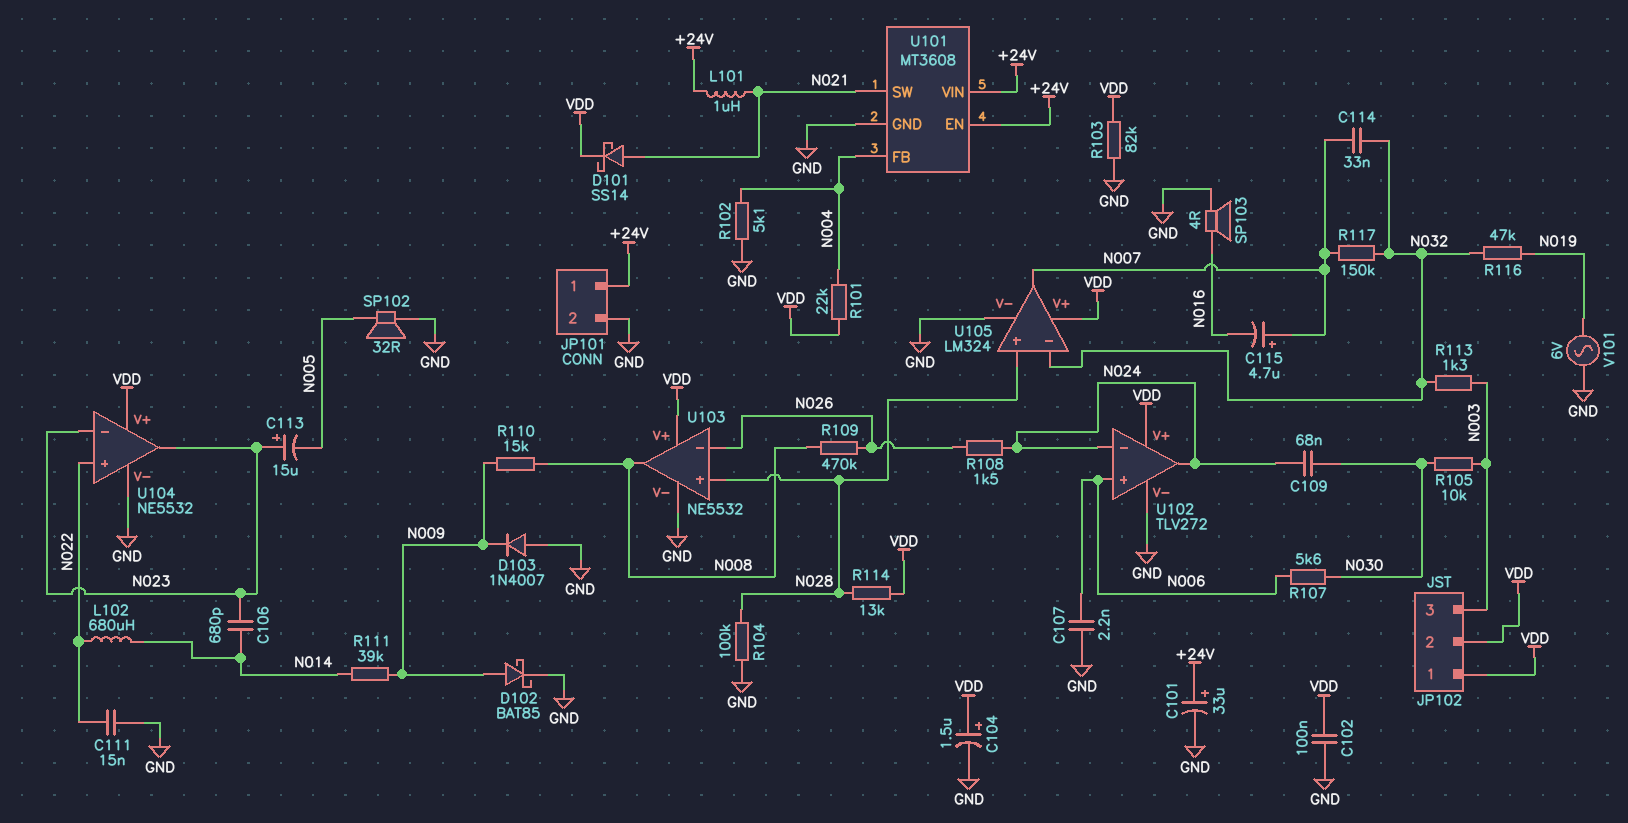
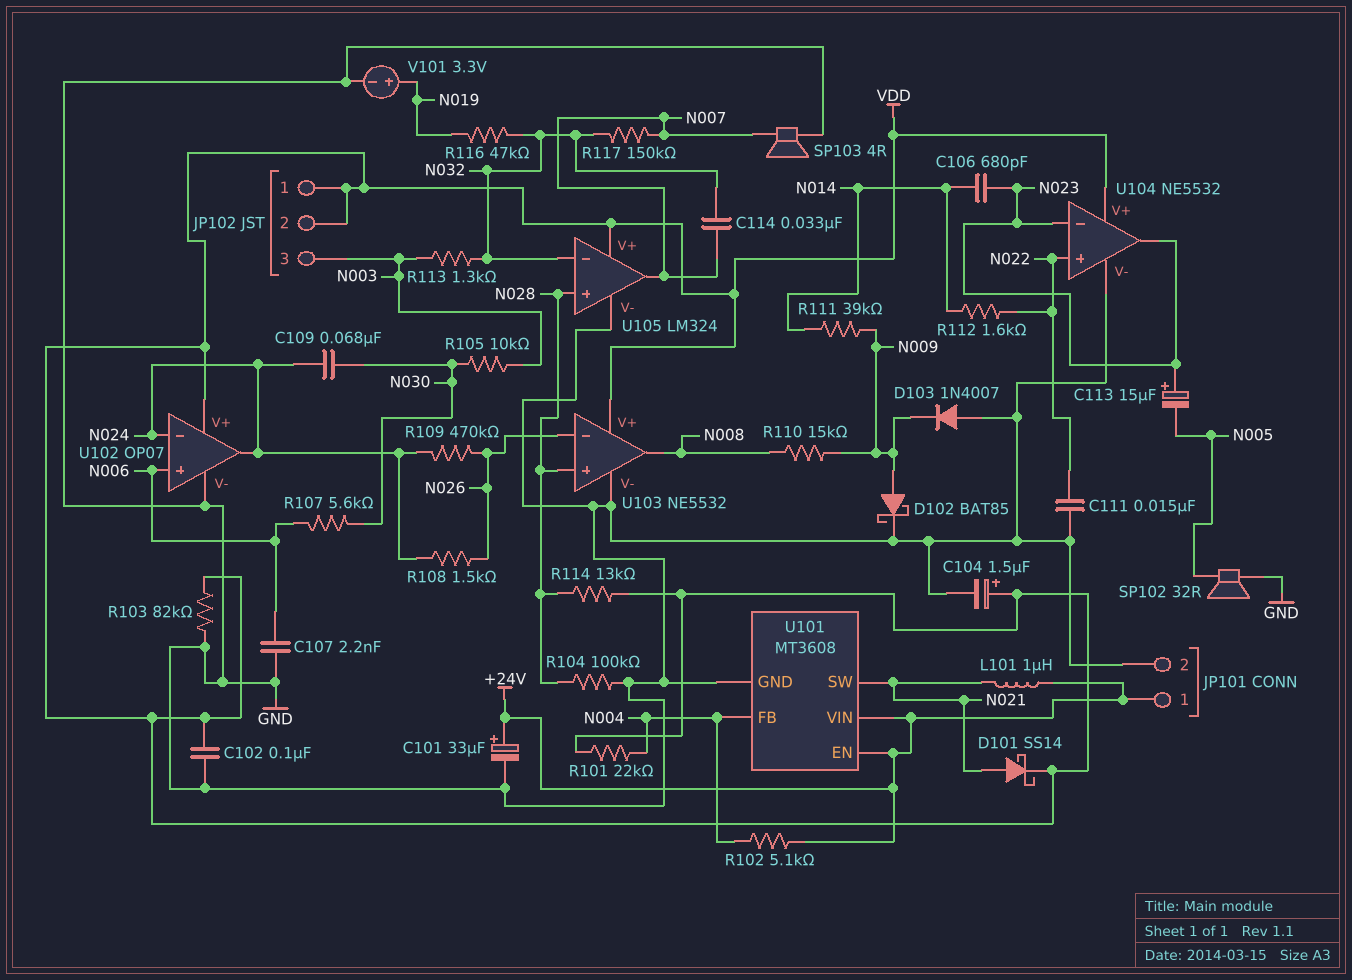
C115: 4.7uF (plus N007, minus N016) -> none
L102: 680uH (N014, N022) -> none
R102: 5.1k (GND, N004) -> 5.1k (+24V, N004)
R109: 470k (N008, N026) -> 470k (N024, N026)
R112: none -> 1.6k (N014, N022)
SP103: speaker 4R (GND, N016) -> speaker 4R (GND, N007)
U102: TLV272 -> OP07
V101: AC 6V (GND, N019) -> 3.3V (plus N019, minus GND)

